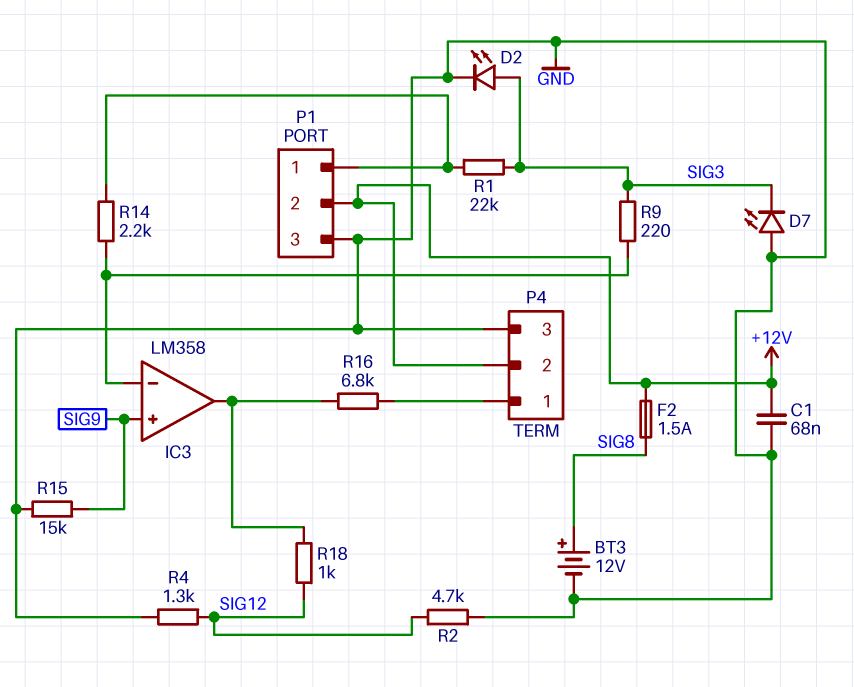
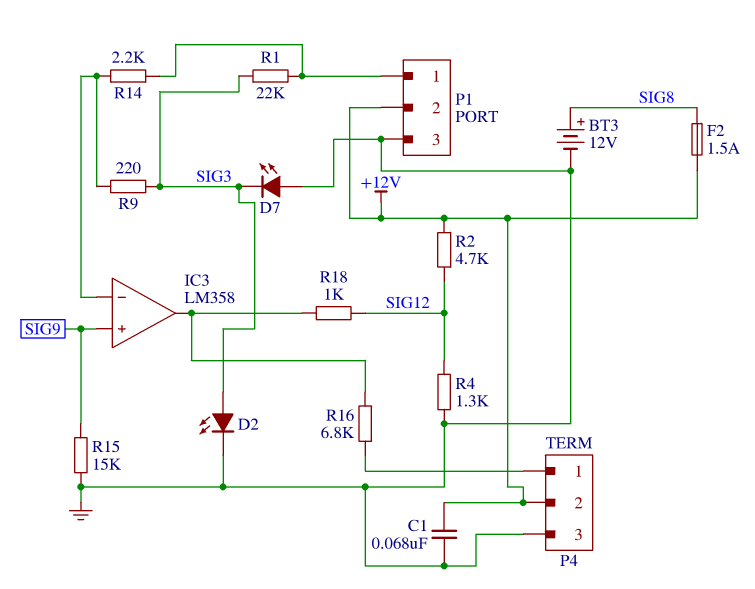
R2: 4.7k (GND, SIG12) -> 4.7k (+12V, SIG12)

